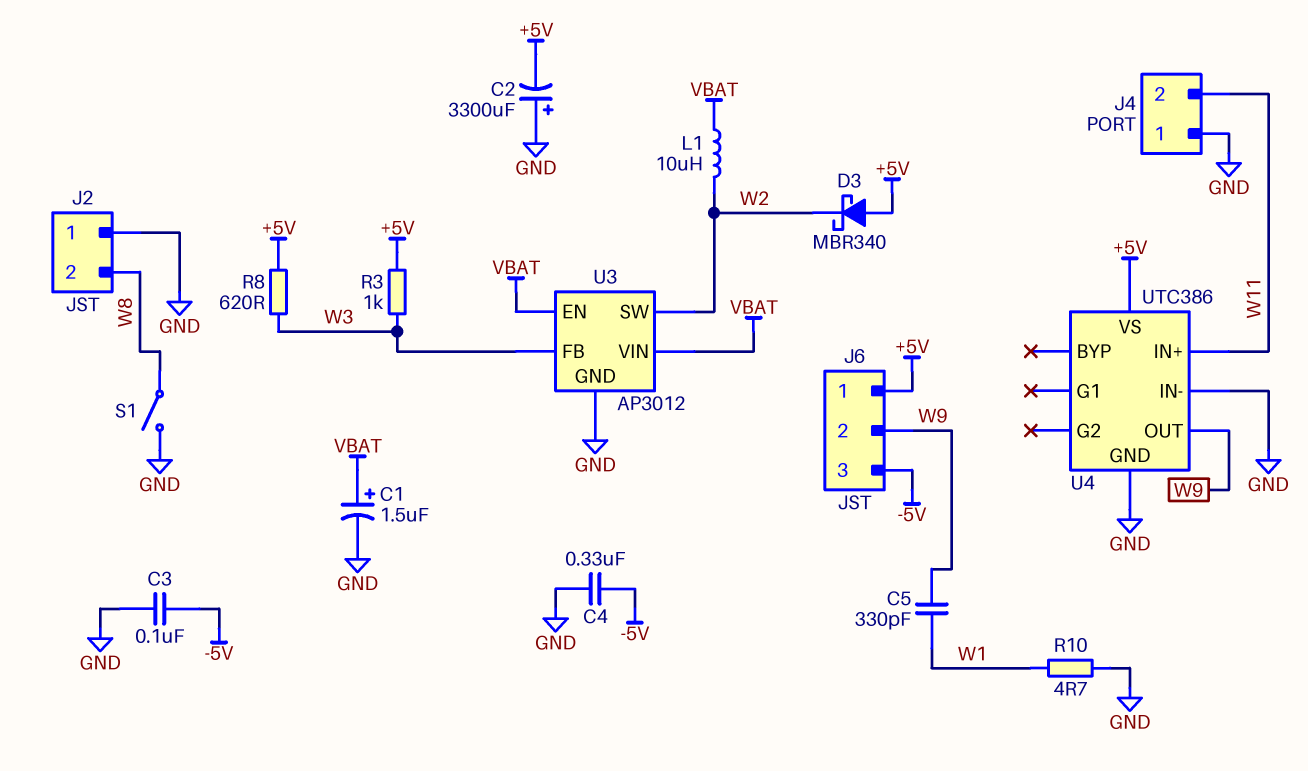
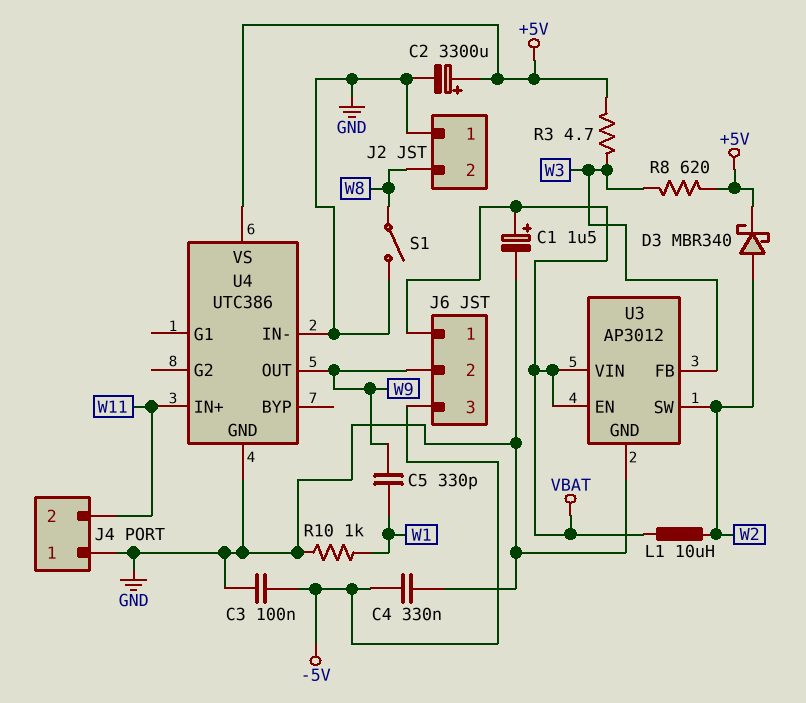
C2: 3300uF (plus GND, minus +5V) -> 3300uF (plus +5V, minus GND)
D3: schottky MBR340 (A +5V, K W2) -> schottky MBR340 (A W2, K +5V)
J6 pin 1: +5V -> VBAT
R3: 1k (+5V, W3) -> 4.7 (+5V, W3)
R10: 4.7 (GND, W1) -> 1k (GND, W1)

